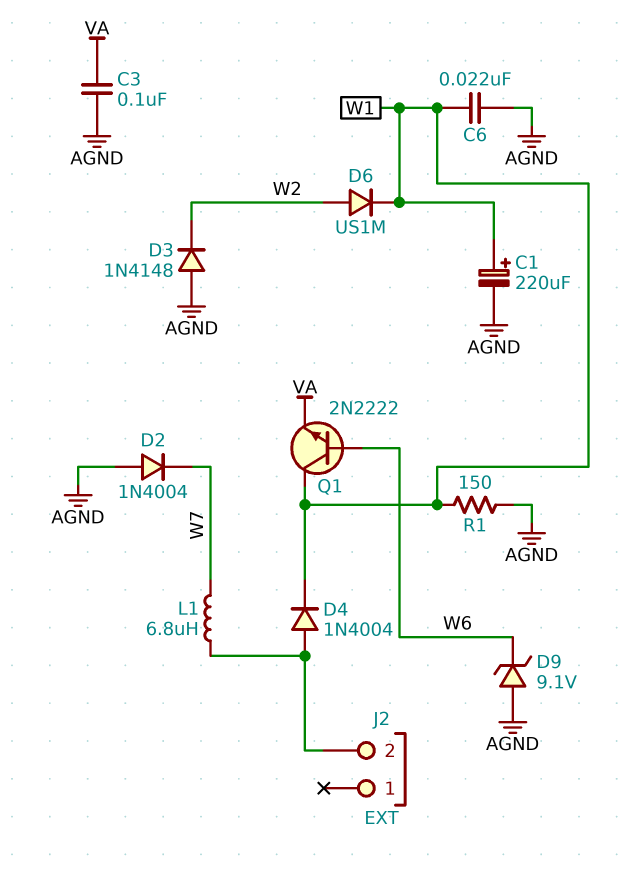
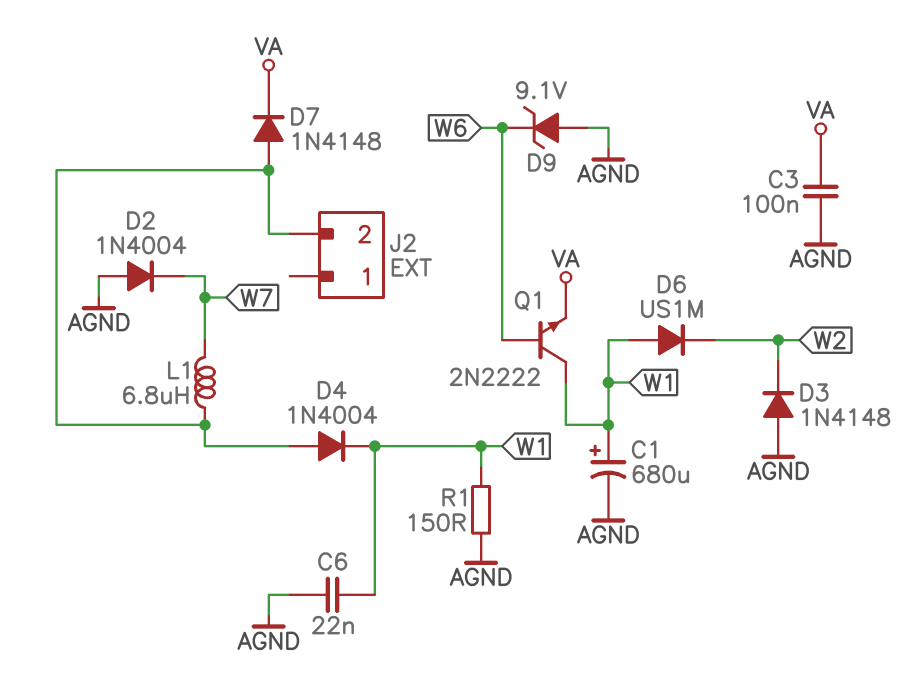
C1: 220uF (plus W1, minus AGND) -> 680uF (plus W1, minus AGND)
D6: diode US1M (A W2, K W1) -> diode US1M (A W1, K W2)
D7: none -> diode 1N4148 (A J2/2, K VA)

